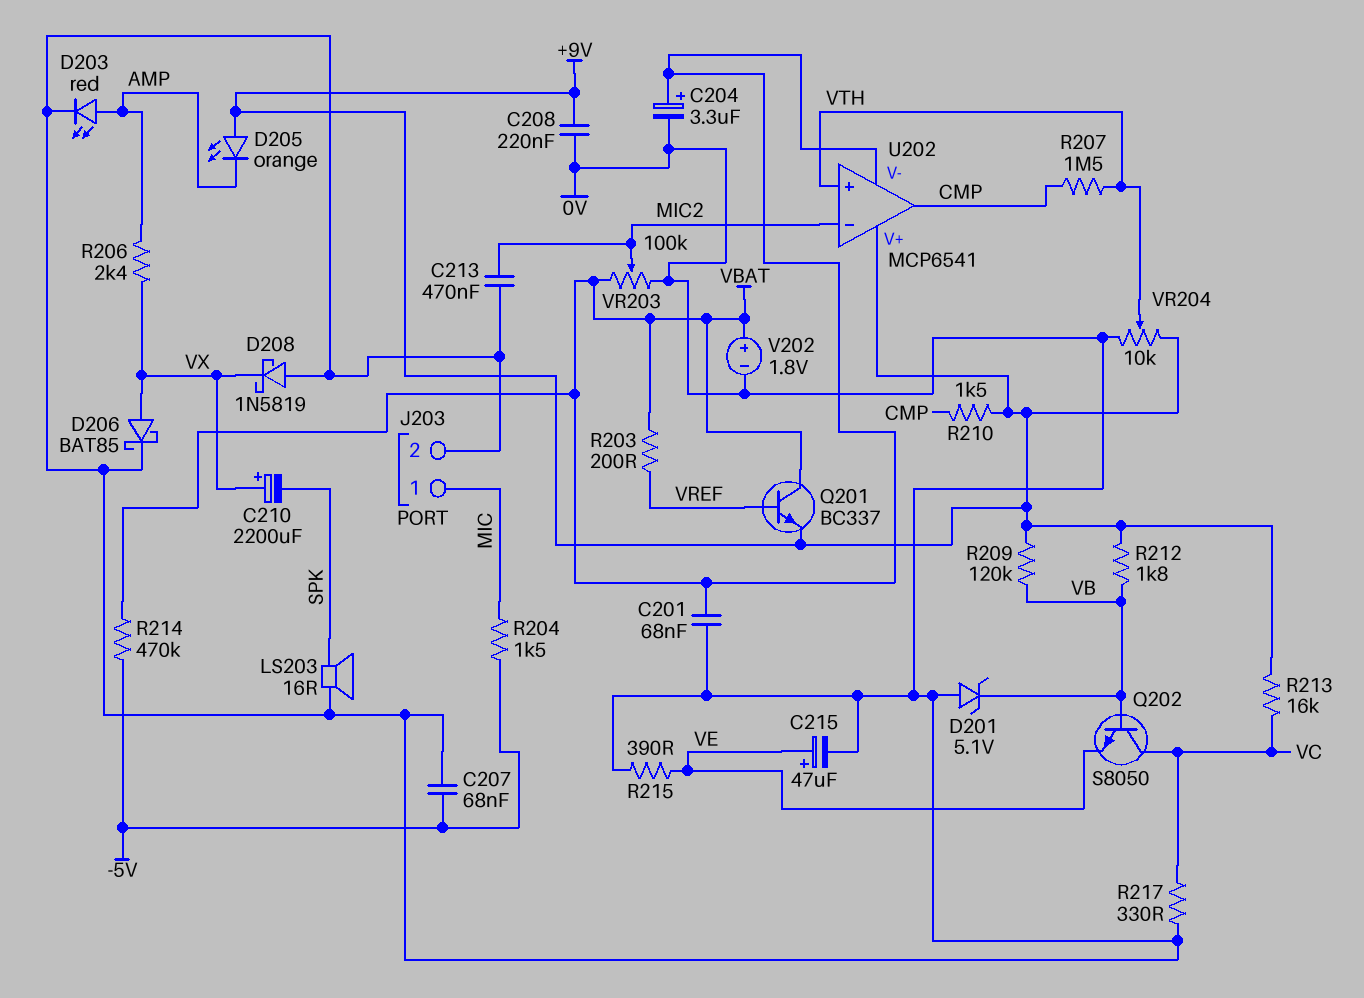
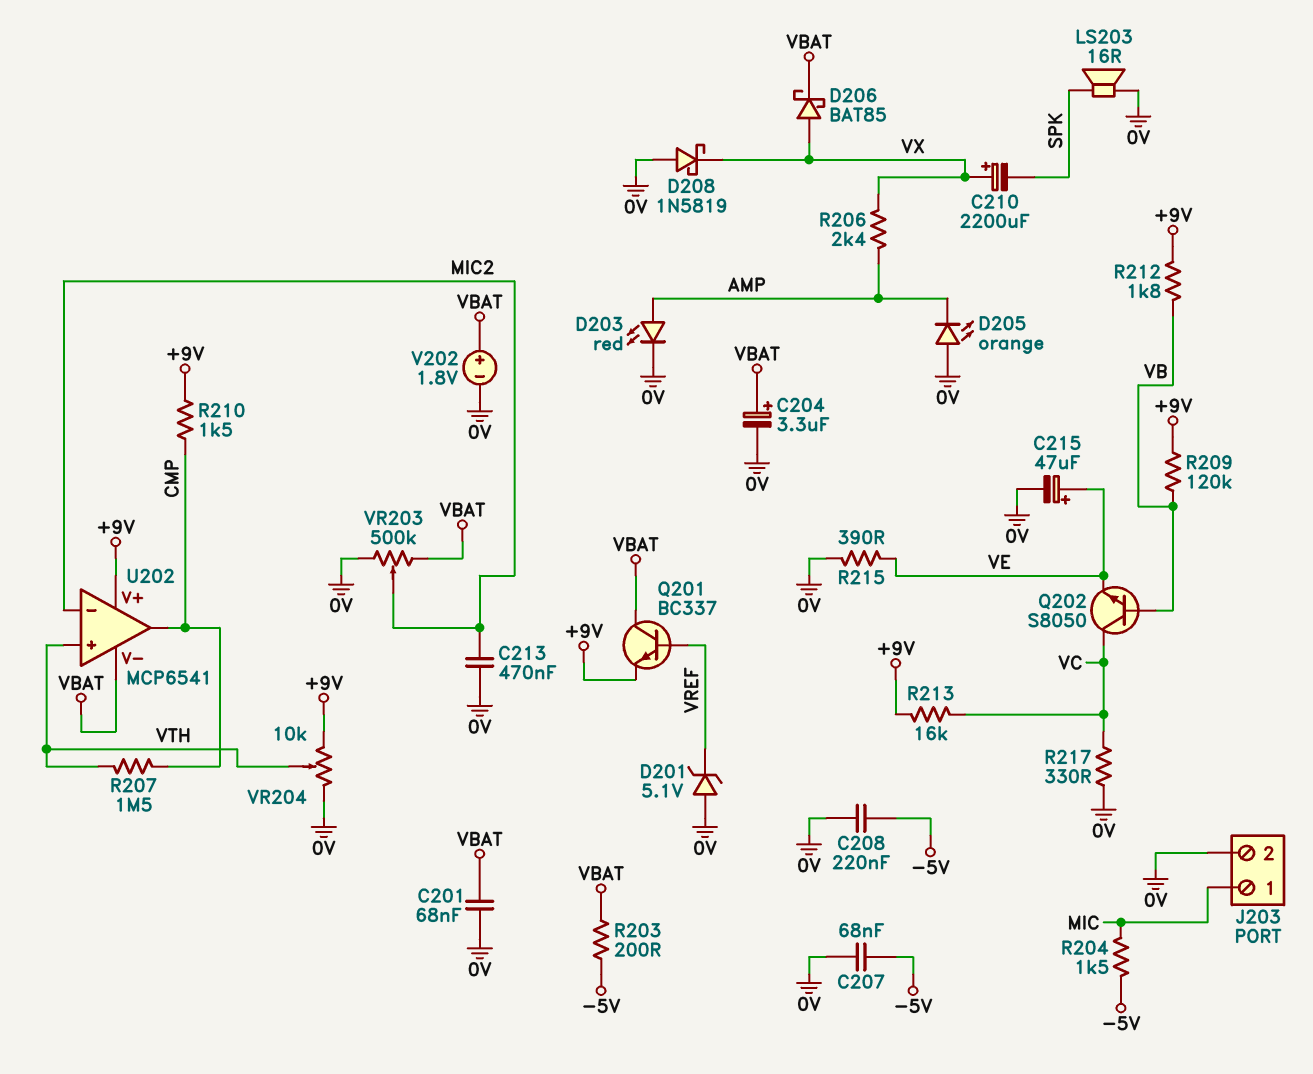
C208: 220nF (+9V, 0V) -> 220nF (-5V, 0V)
D201: zener 5.1V (A 0V, K VB) -> zener 5.1V (A 0V, K VREF)
D205: LED orange (A +9V, K AMP) -> LED orange (A 0V, K AMP)
D206: schottky BAT85 (A VX, K 0V) -> schottky BAT85 (A VX, K VBAT)
R203: 200 (VBAT, VREF) -> 200 (-5V, VBAT)
R214: 470k (-5V, VBAT) -> none
VR203: 100k (0V, VBAT, wiper MIC2) -> 500k (0V, VBAT, wiper MIC2)

